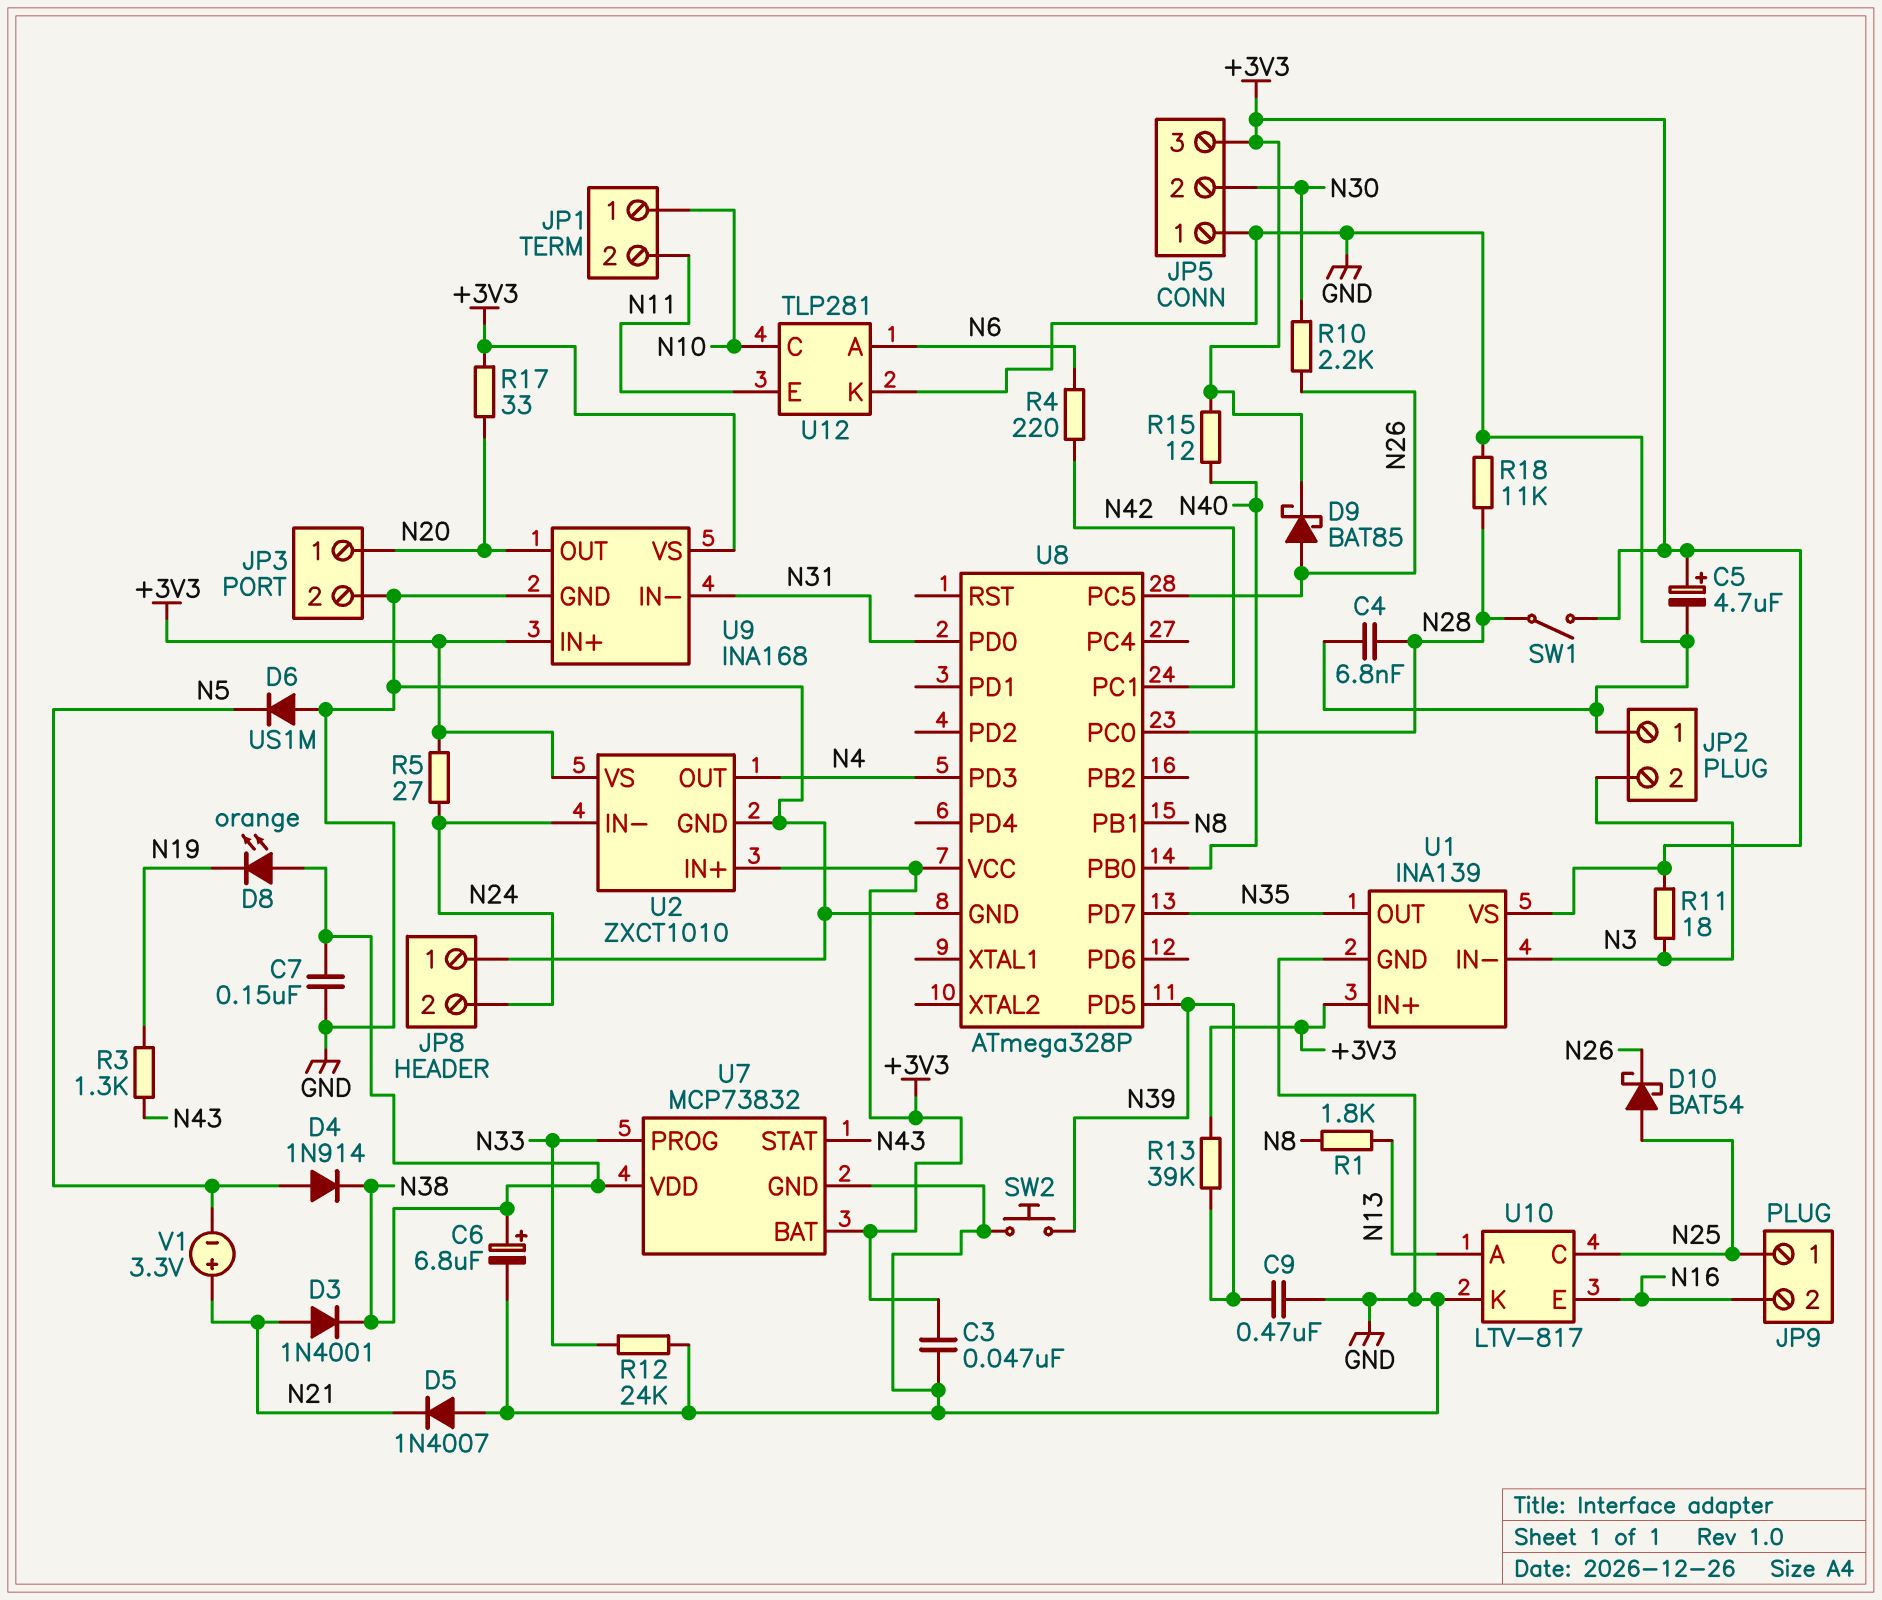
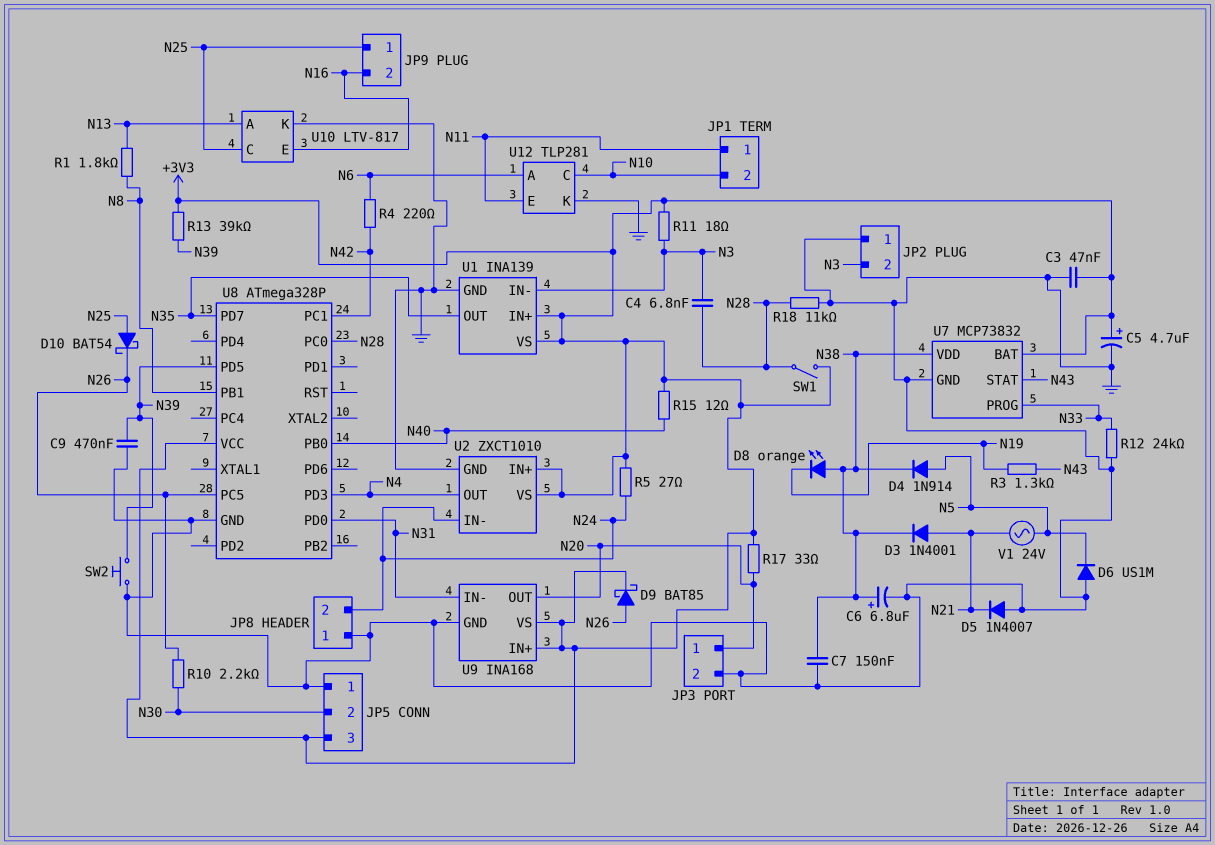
C4: 6.8nF (GND, N28) -> 6.8nF (N3, N28)
JP1 pin 1: N10 -> N11
JP1 pin 2: N11 -> N10
V1: 3.3V (plus N21, minus N5) -> AC 24V (N5, N21)

